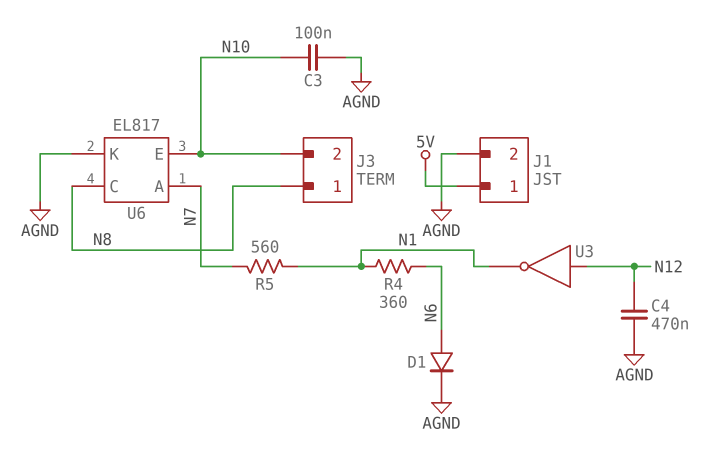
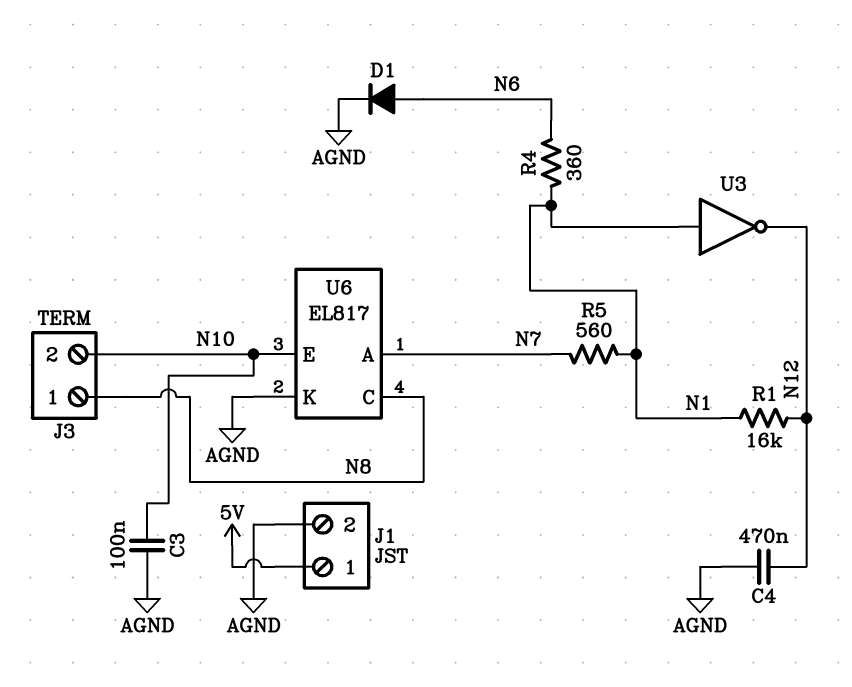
R1: none -> 16k (N1, N12)
U3: NOT (in N12, out N1) -> NOT (in N1, out N12)

